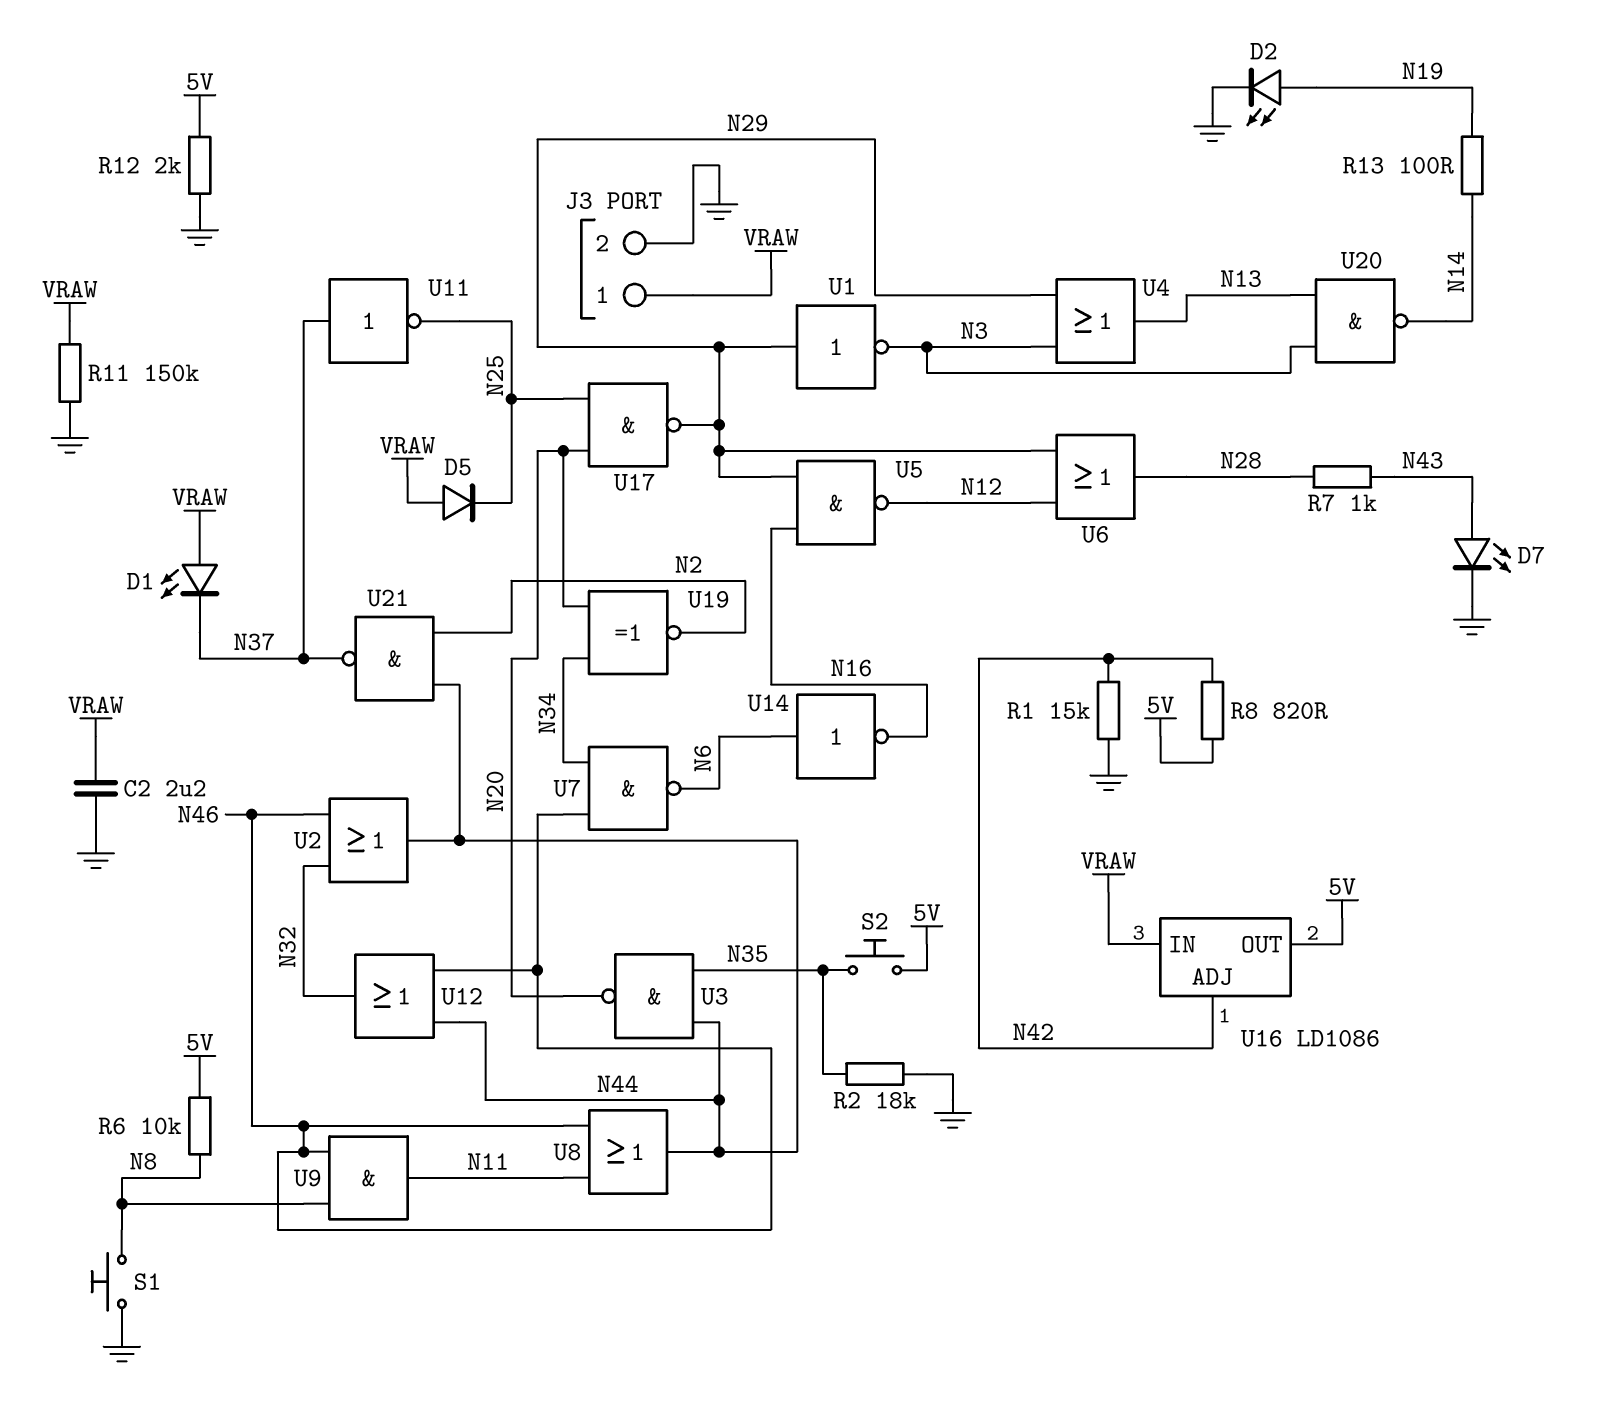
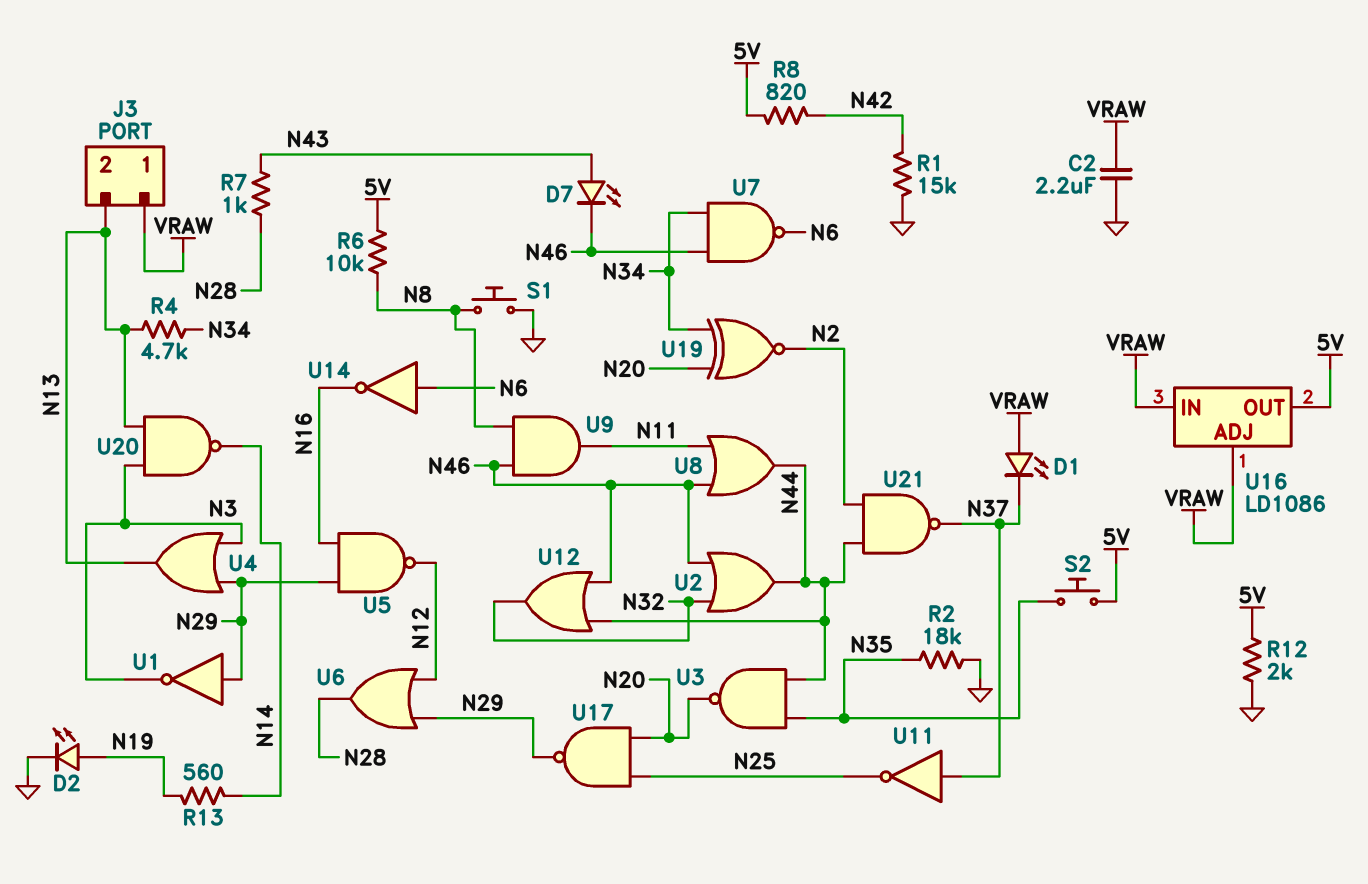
D5: diode (A VRAW, K N25) -> none
D7: LED (A N43, K GND) -> LED (A N43, K N46)
J3 pin 2: GND -> N13
R4: none -> 4.7k (N13, N34)
R11: 150k (GND, VRAW) -> none
R13: 100 (N14, N19) -> 560 (N14, N19)
U16 pin ADJ: N42 -> VRAW

